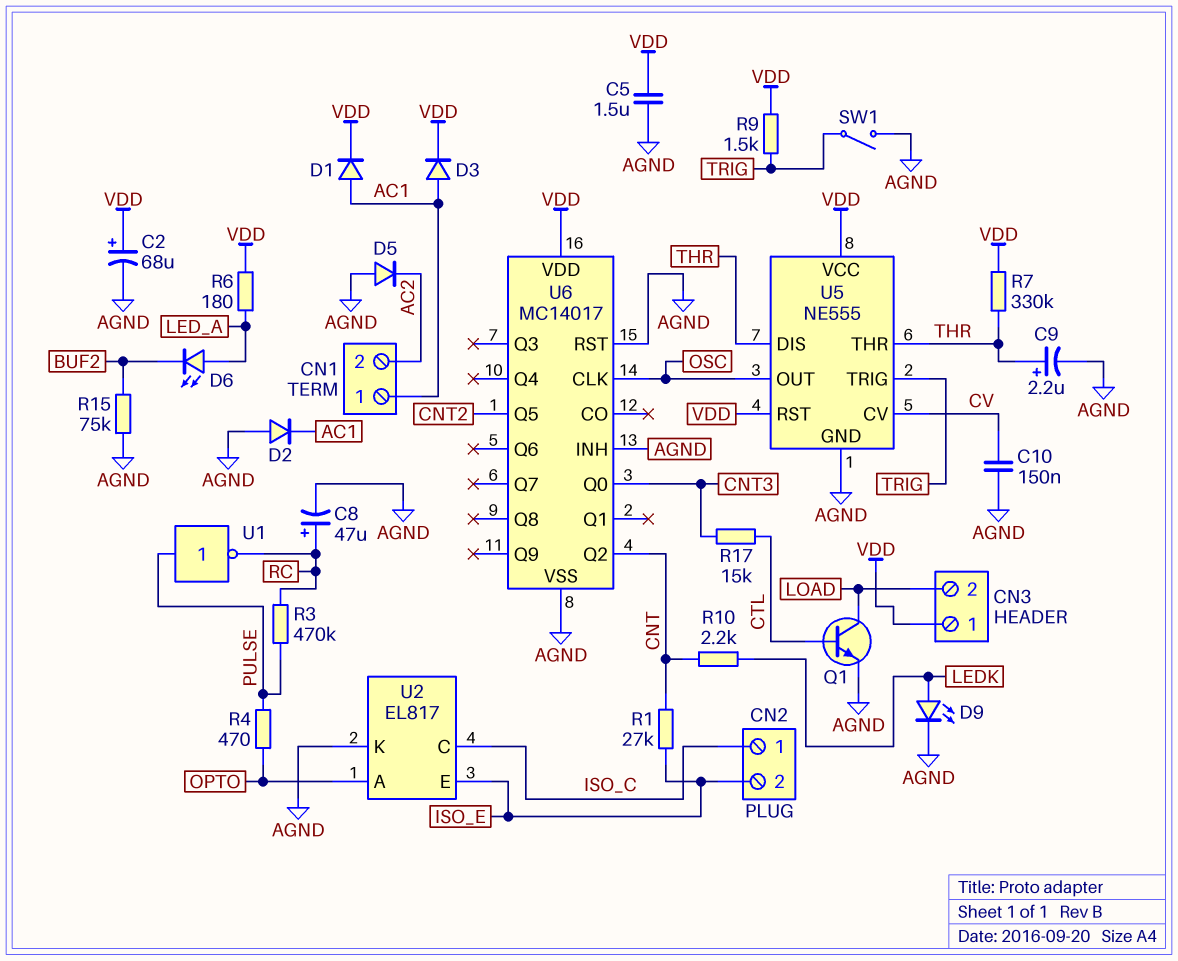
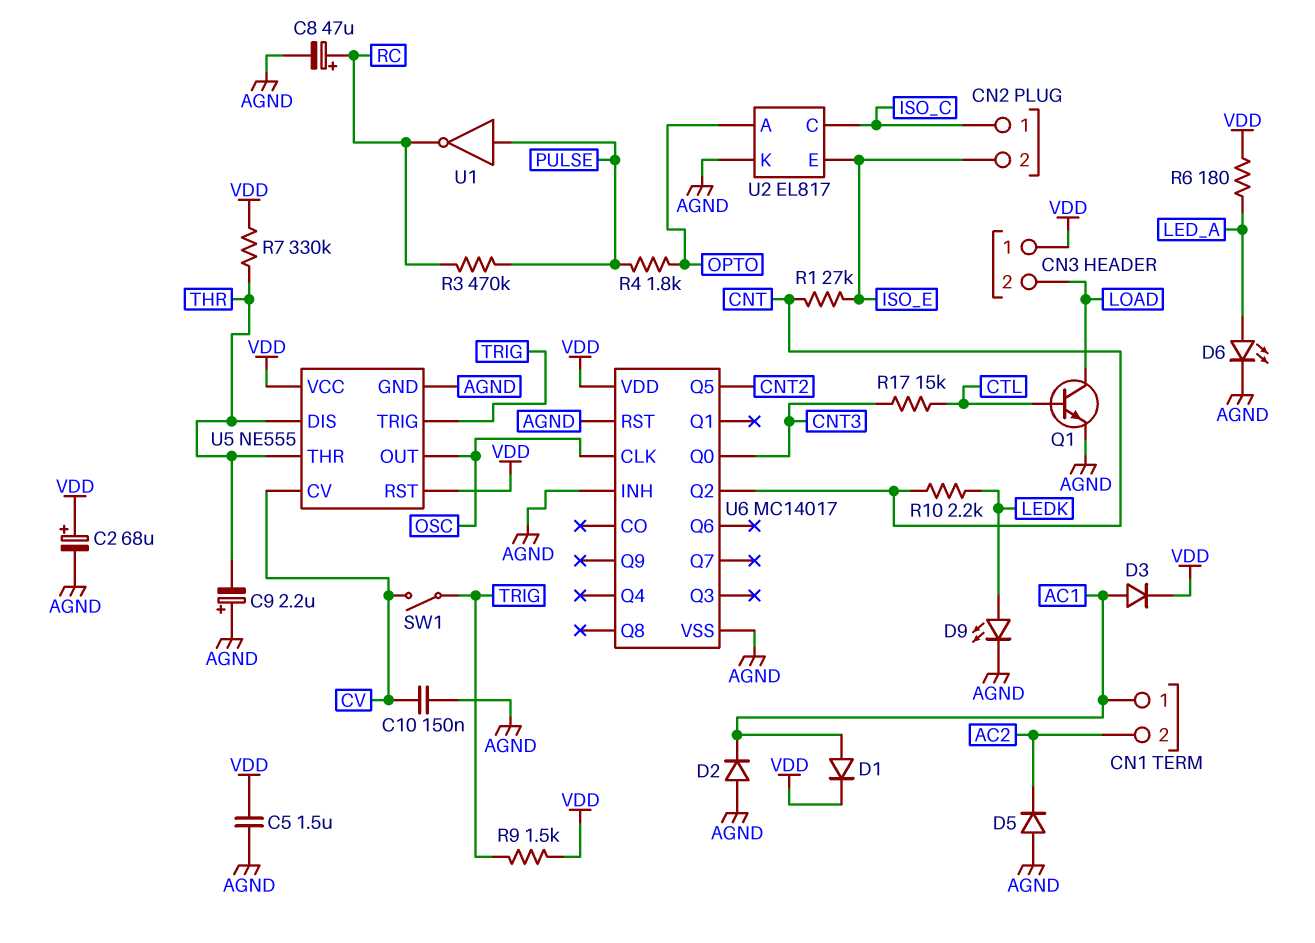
C9: 2.2uF (plus THR, minus AGND) -> 2.2uF (plus AGND, minus THR)
D6: LED (A LED_A, K BUF2) -> LED (A LED_A, K AGND)
R4: 470 (OPTO, PULSE) -> 1.8k (OPTO, PULSE)
R15: 75k (AGND, BUF2) -> none
SW1: switch (AGND, TRIG) -> switch (CV, TRIG)

